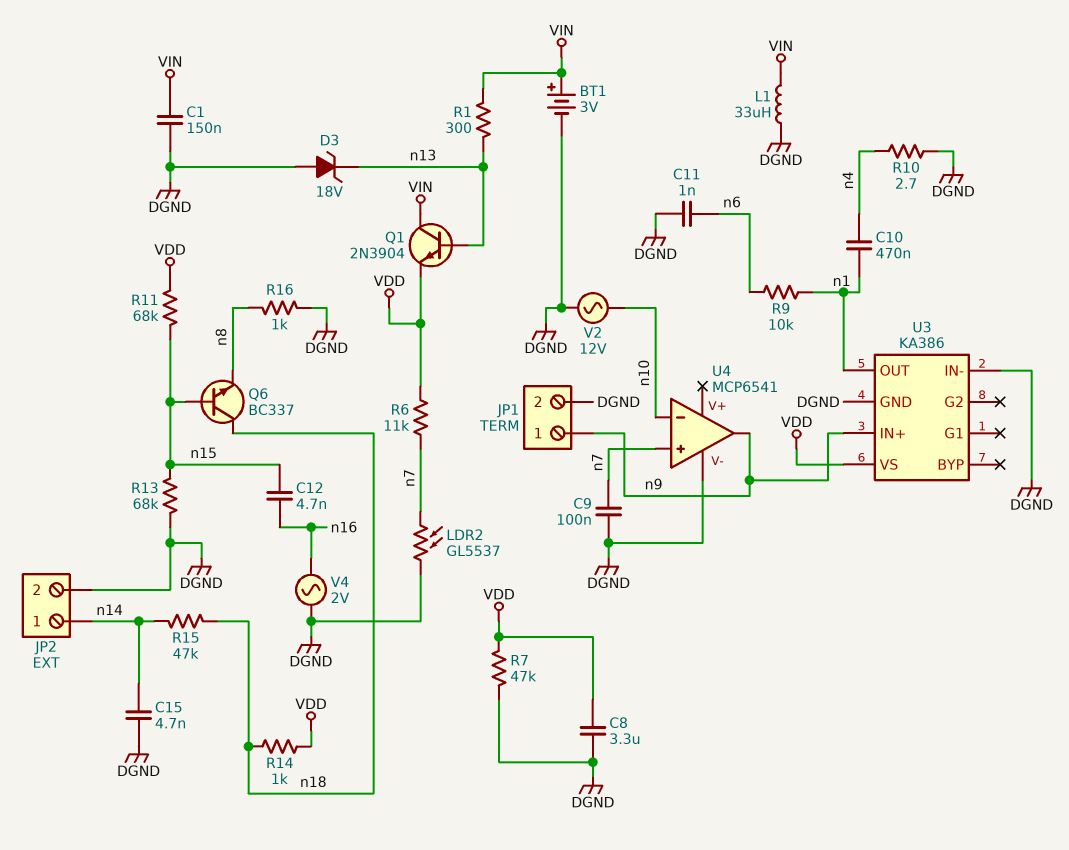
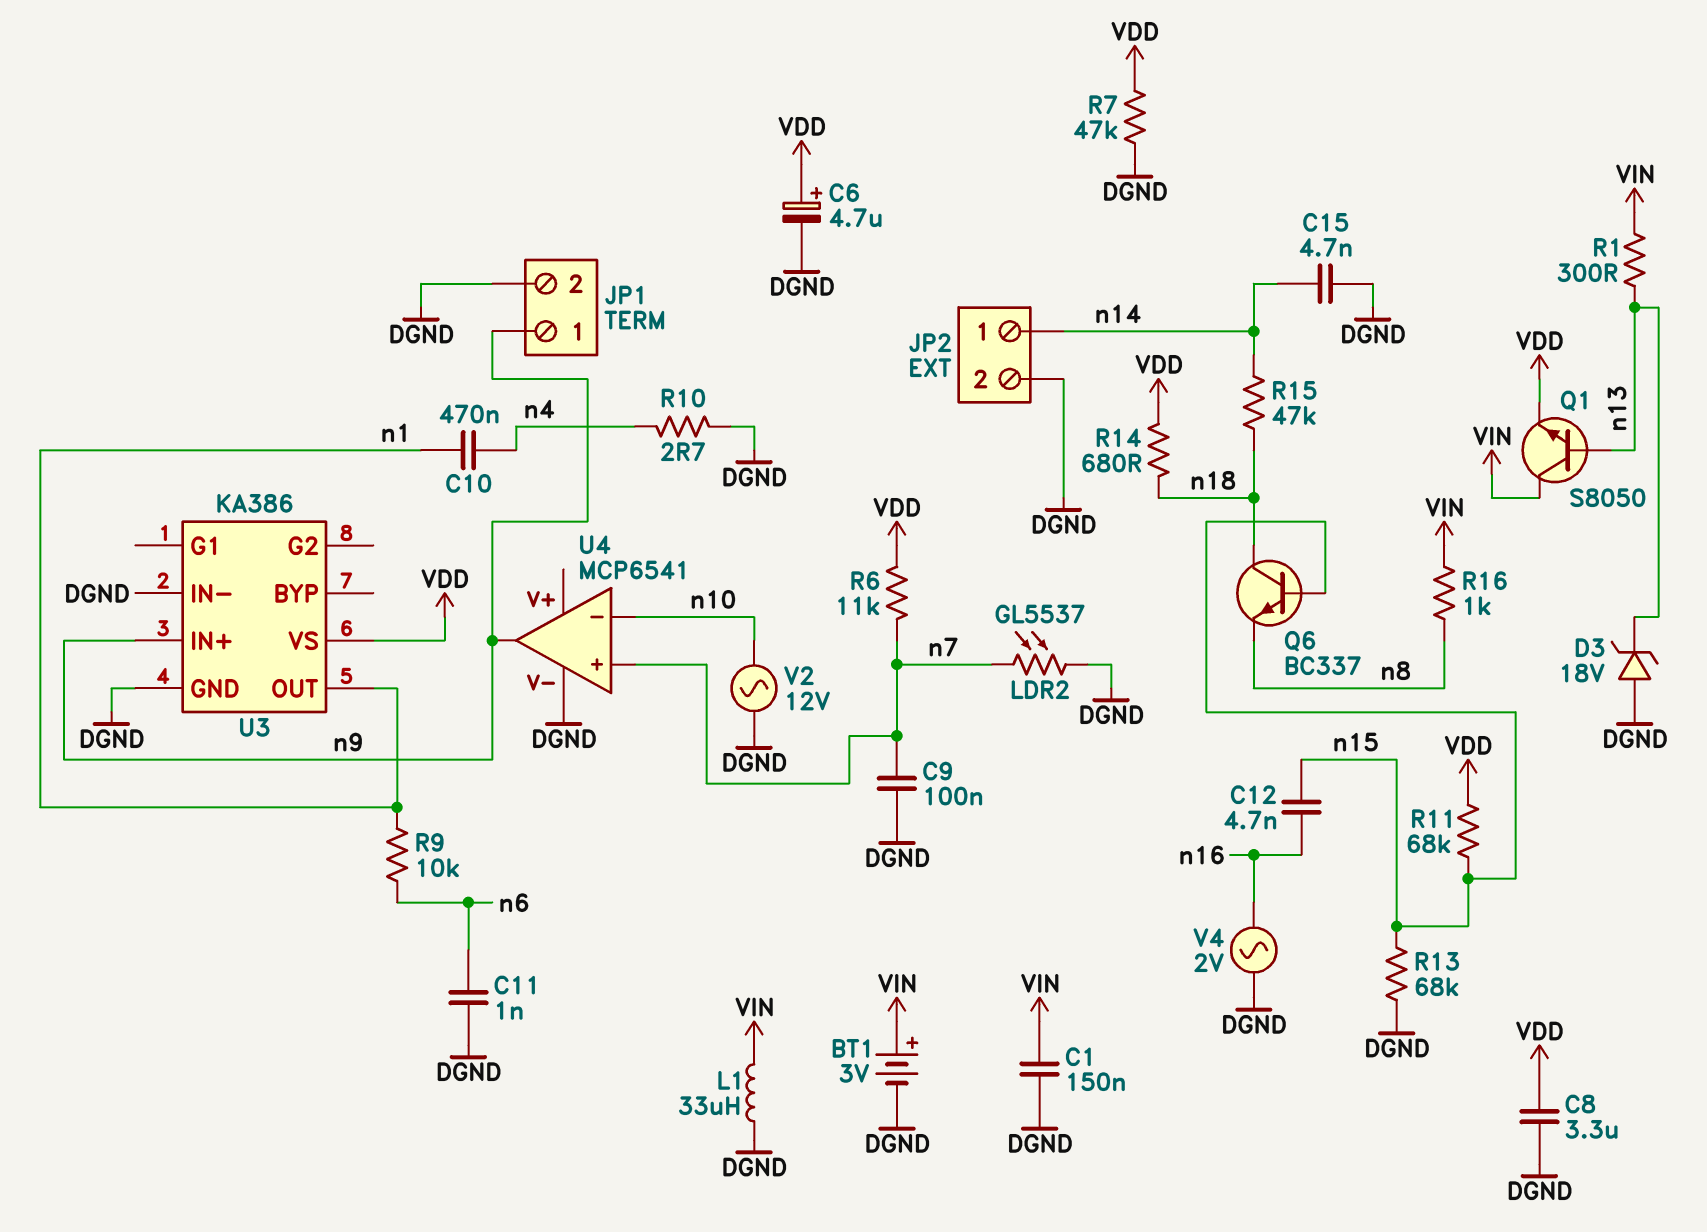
C6: none -> 4.7uF (plus VDD, minus DGND)
Q1: NPN 2N3904 (B n13, C VIN, E VDD) -> NPN S8050 (B n13, C VIN, E VDD)
R14: 1k (VDD, n18) -> 680 (VDD, n18)
R16: 1k (DGND, n8) -> 1k (VIN, n8)

